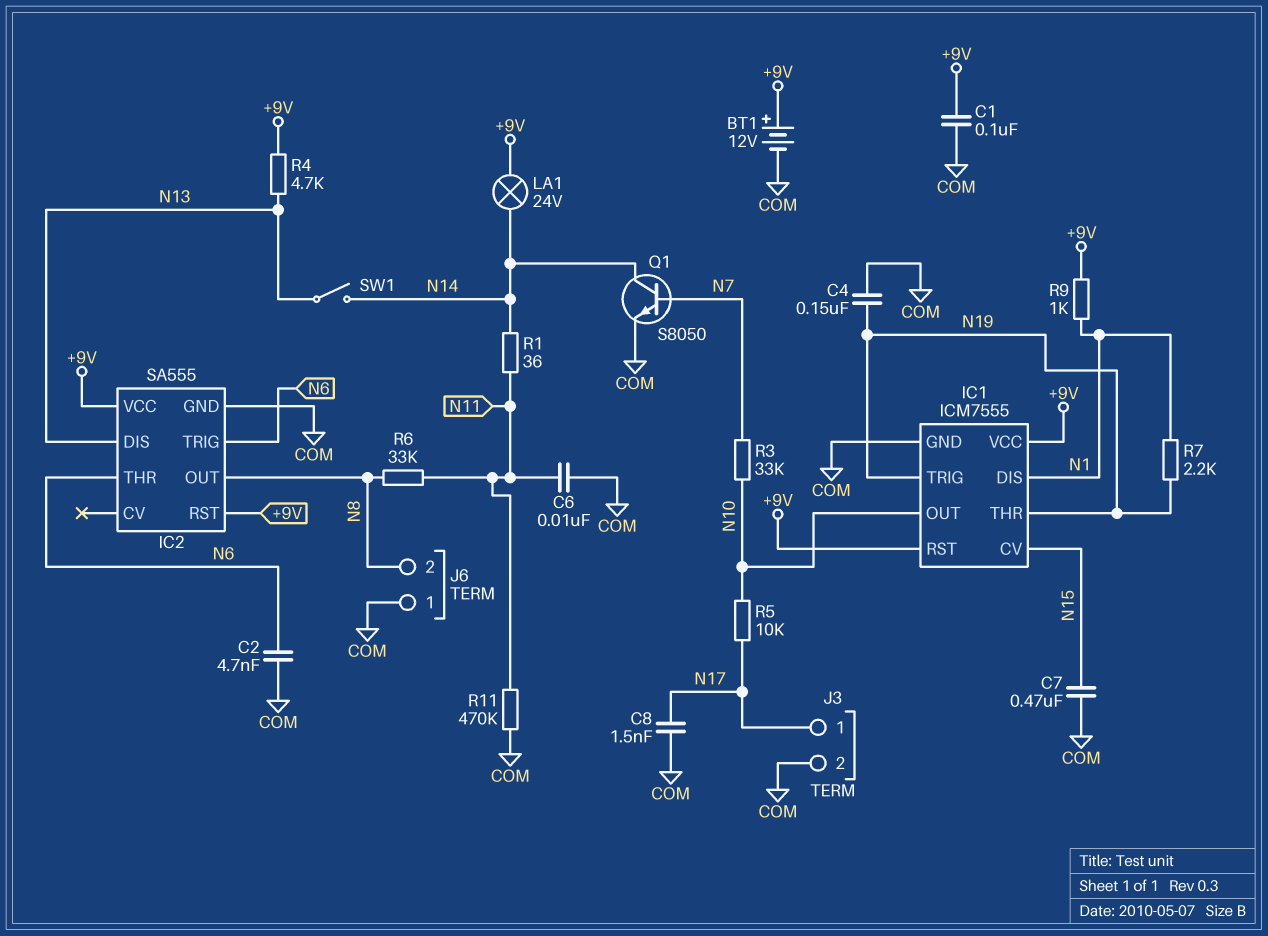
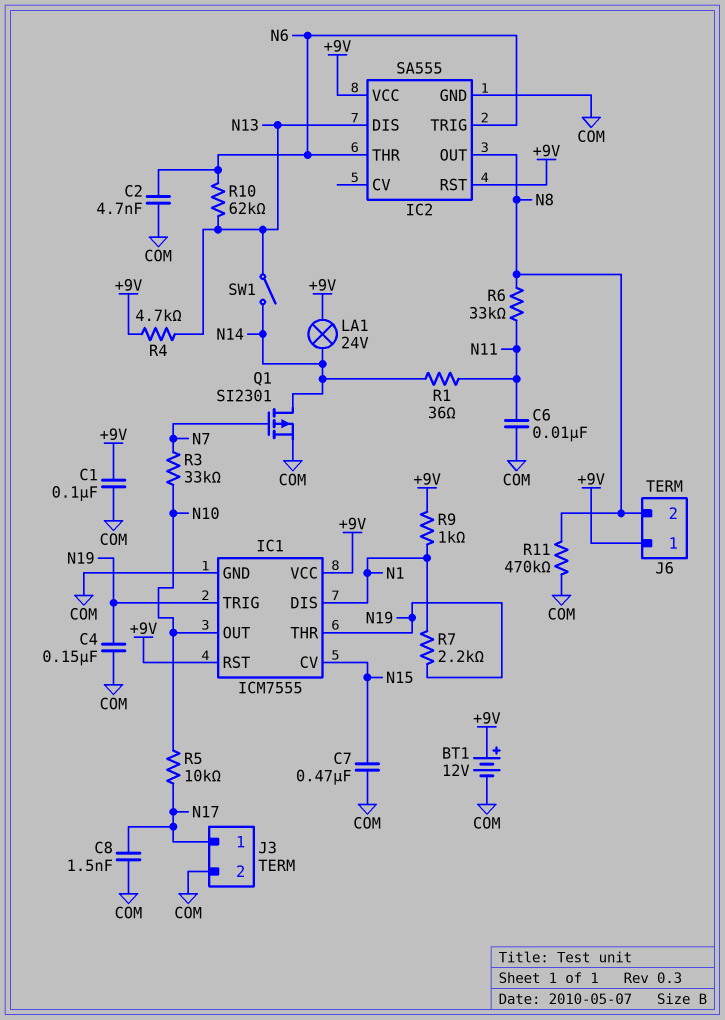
J6 pin 1: COM -> +9V
Q1: NPN S8050 (B N7, C N14, E COM) -> PMOS SI2301 (G N7, D N14, S COM)
R10: none -> 62k (N6, N13)
R11: 470k (COM, N11) -> 470k (COM, N8)

